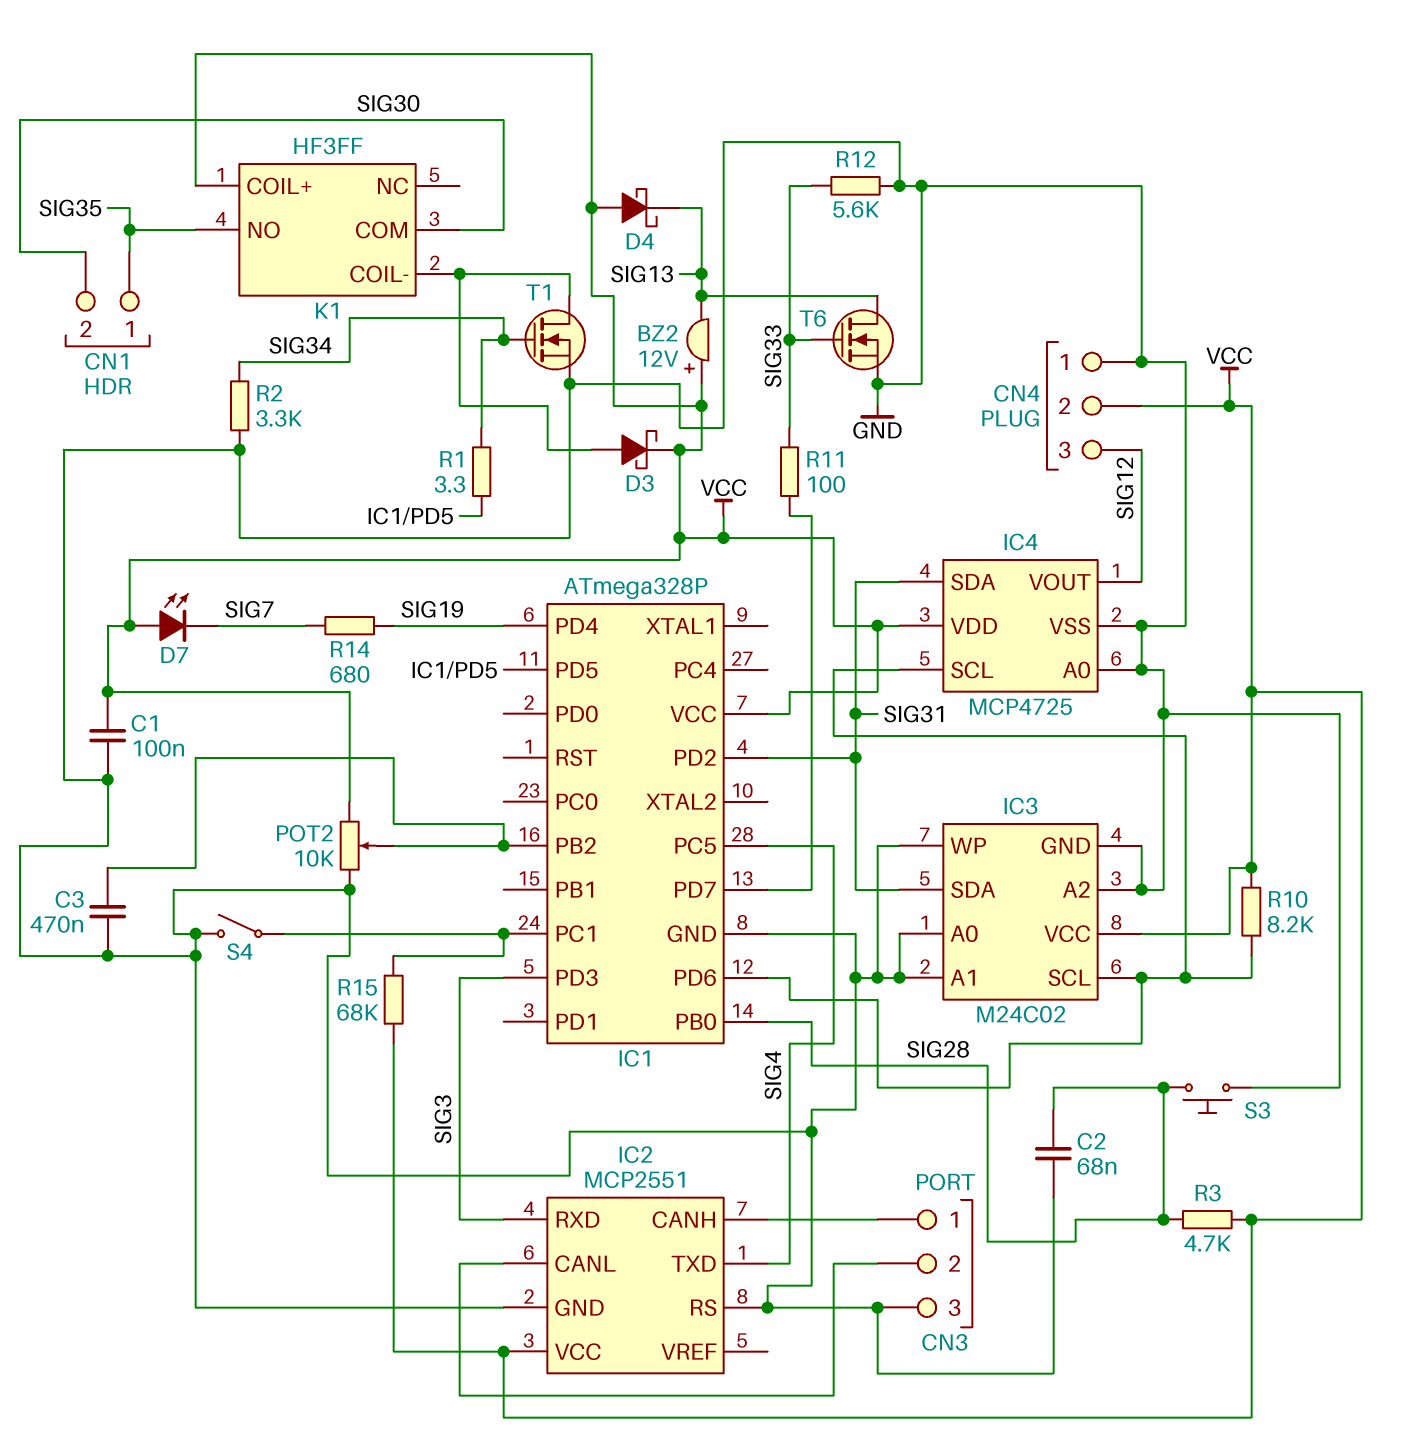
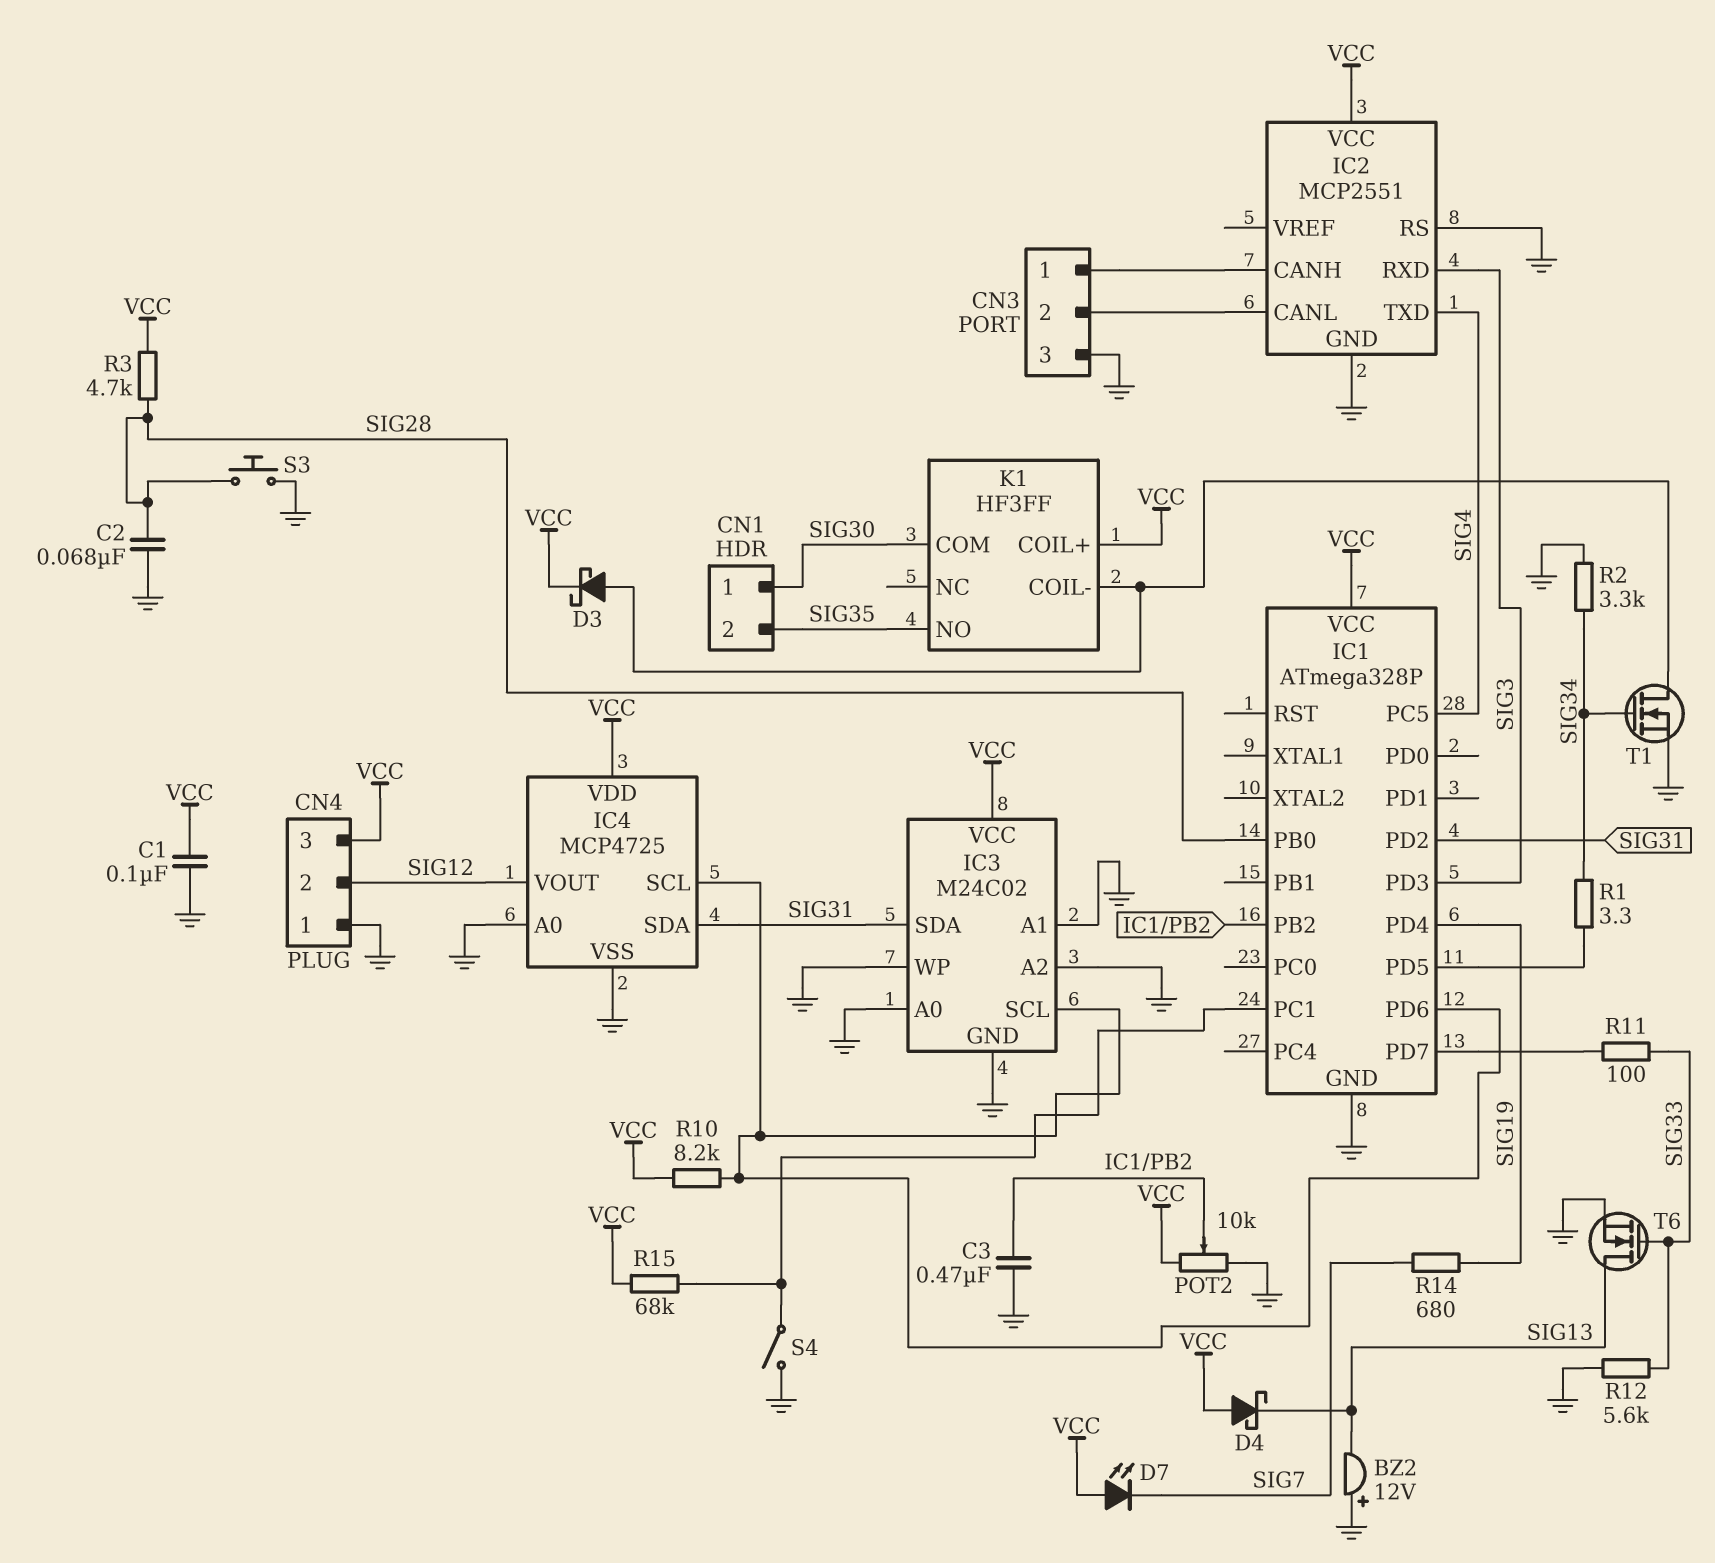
BZ2: buzzer 12V (plus VCC, minus SIG13) -> buzzer 12V (plus GND, minus SIG13)
CN1 pin 1: SIG35 -> SIG30
CN1 pin 2: SIG30 -> SIG35
CN4 pin 2: VCC -> SIG12
CN4 pin 3: SIG12 -> VCC

